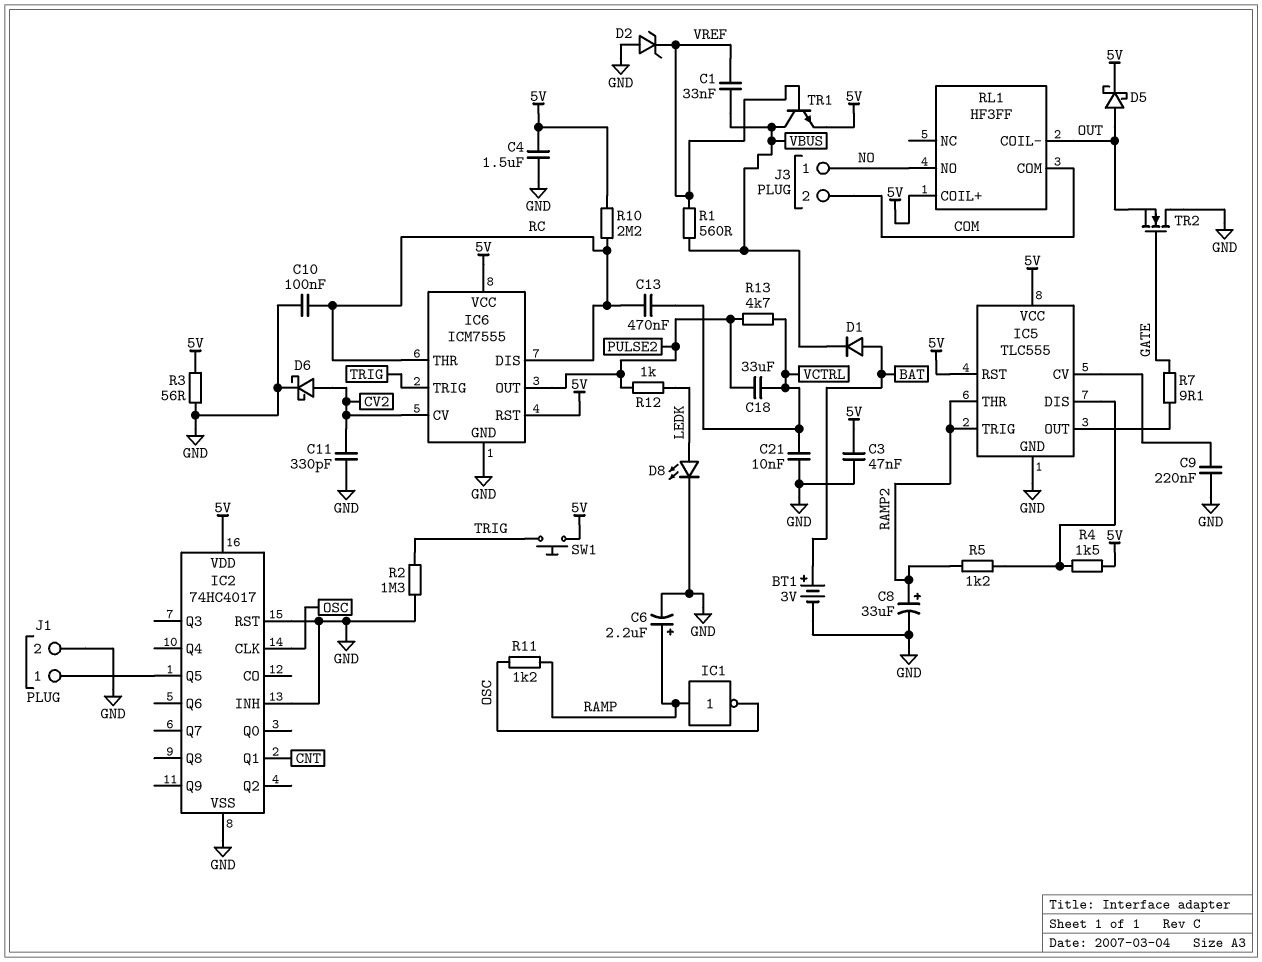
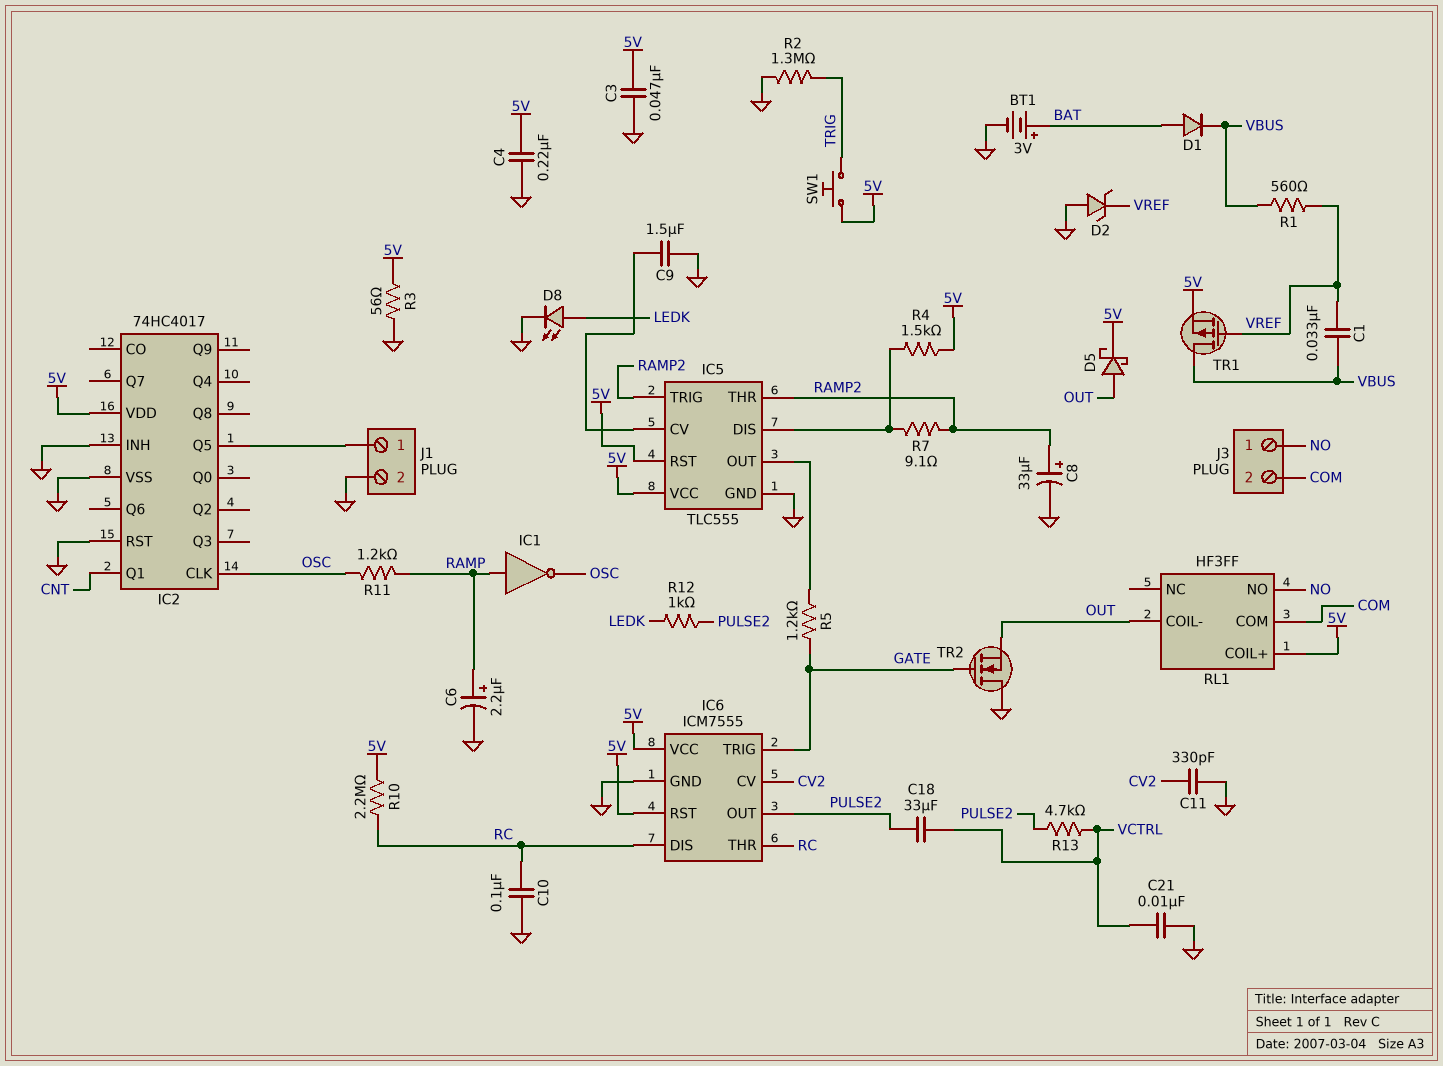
C4: 1.5uF (5V, GND) -> 220nF (5V, GND)
C9: 220nF (GND, IC5/CV) -> 1.5uF (GND, IC5/CV)
C13: 470nF (RC, VCTRL) -> none
D6: schottky (A CV2, K GND) -> none
IC6 pin TRIG: TRIG -> GATE
R5: 1.2k (IC5/DIS, RAMP2) -> 1.2k (GATE, IC5/OUT)
R7: 9.1 (GATE, IC5/OUT) -> 9.1 (IC5/DIS, RAMP2)
TR1: NPN (B VREF, C VBUS, E 5V) -> PMOS (G VREF, D VBUS, S 5V)

